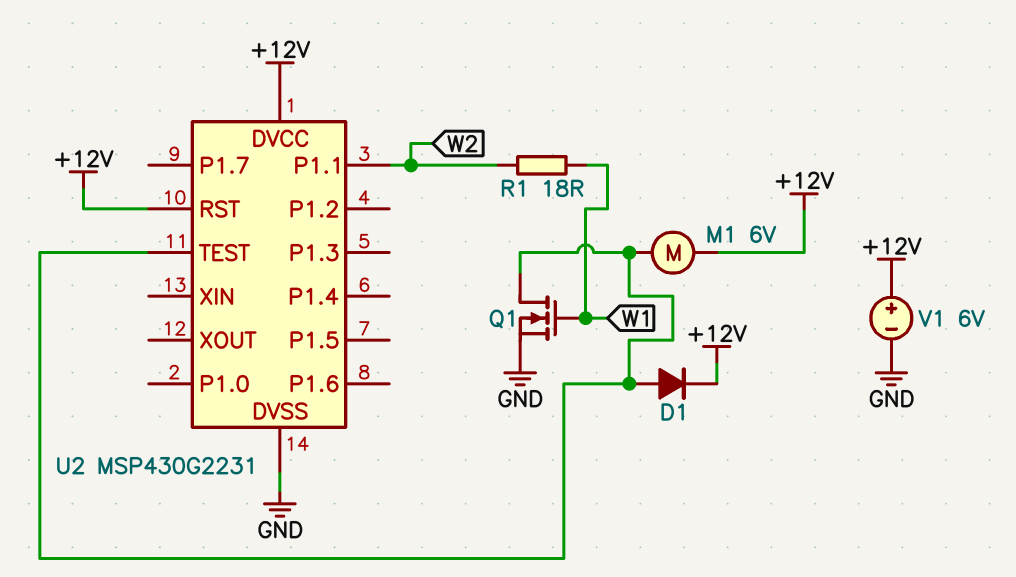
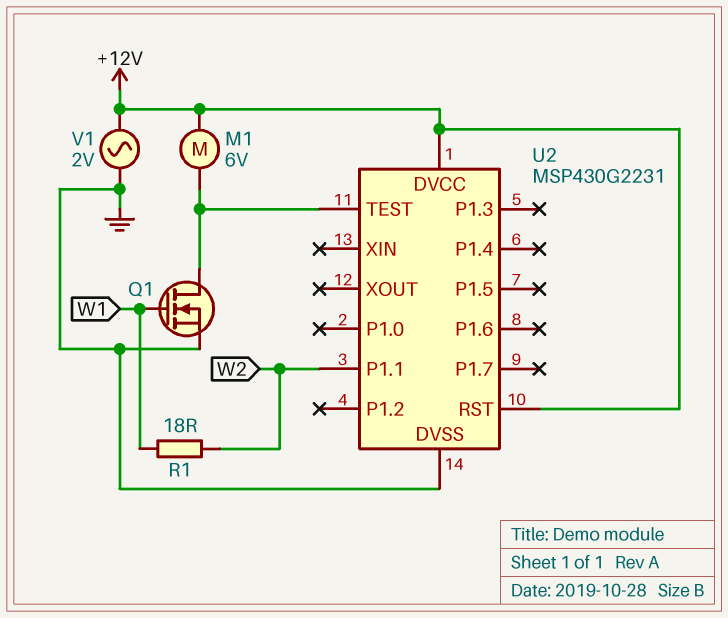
D1: diode (A U2/TEST, K +12V) -> none
V1: 6V (plus +12V, minus GND) -> AC 2V (+12V, GND)

